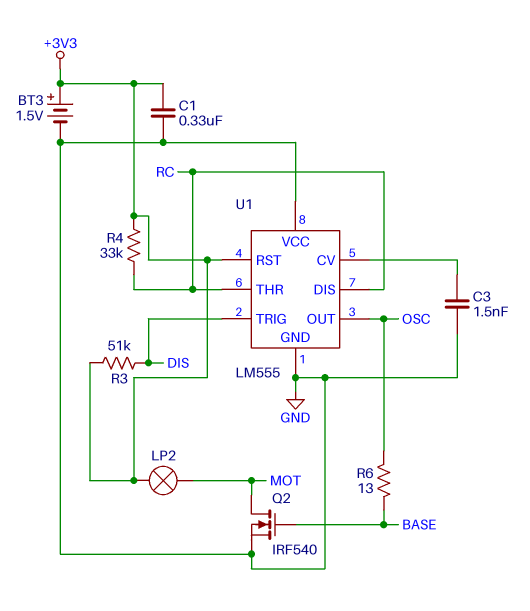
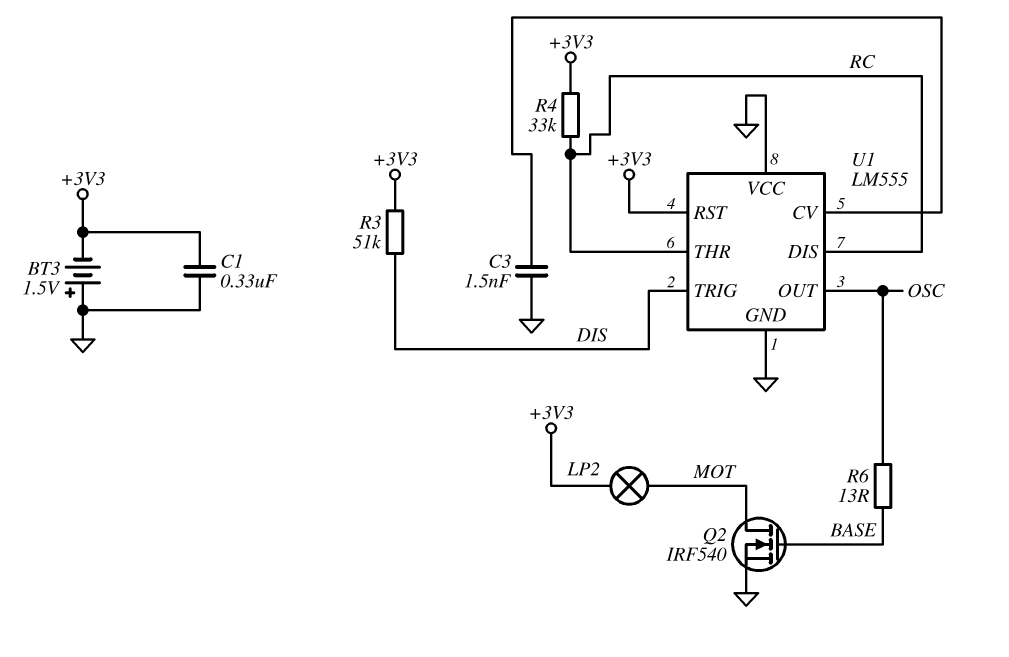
BT3: 1.5V (plus +3V3, minus GND) -> 1.5V (plus GND, minus +3V3)

